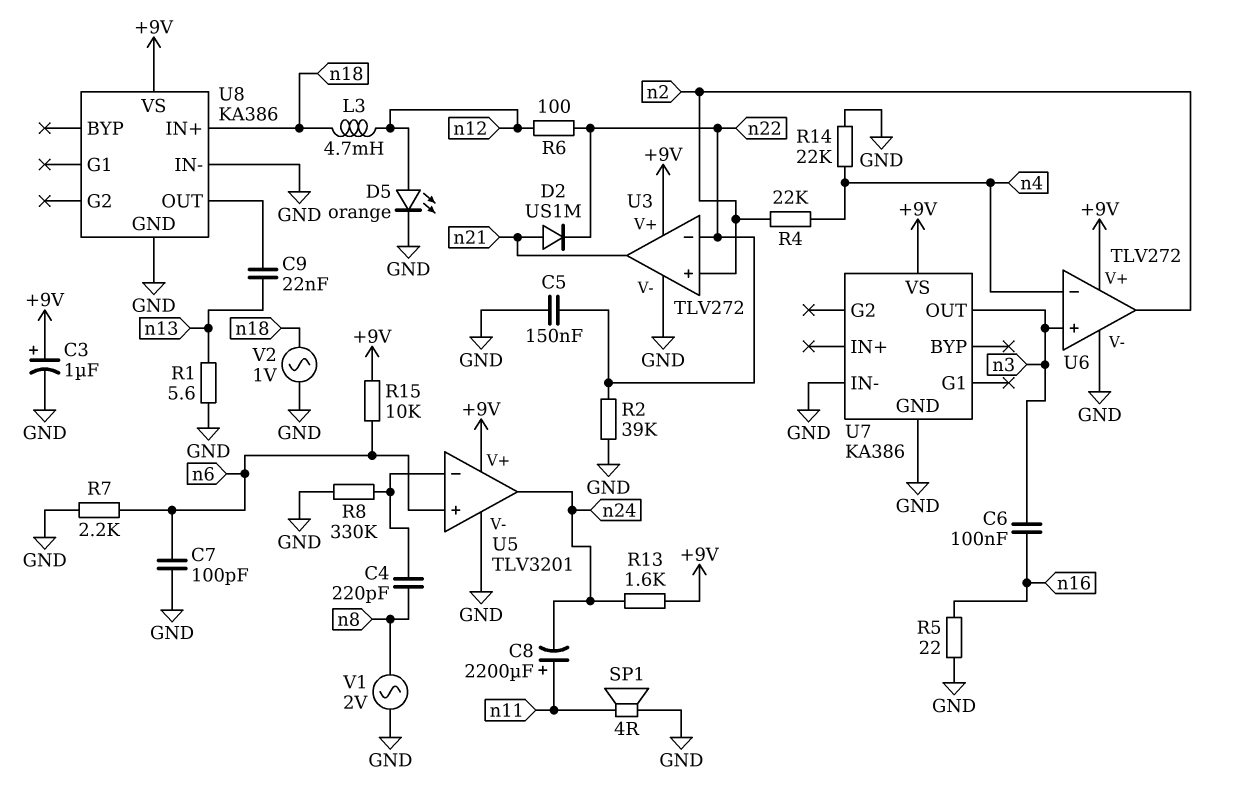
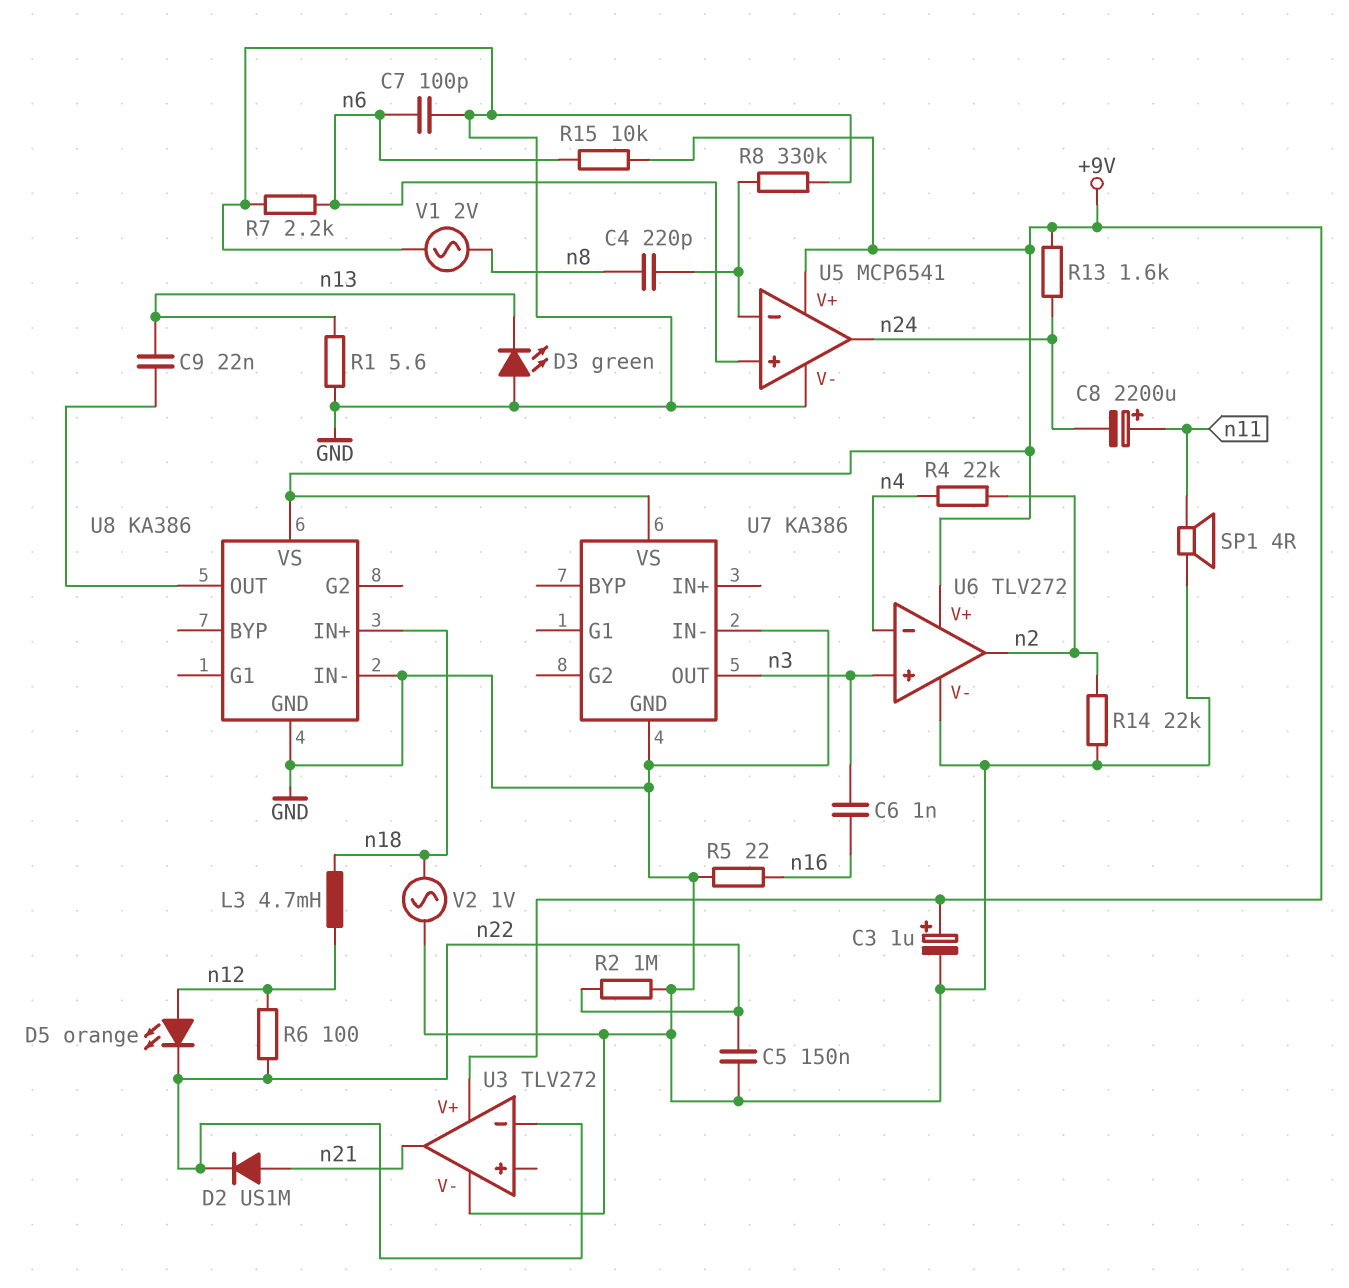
C6: 100nF (n3, n16) -> 1nF (n3, n16)
D3: none -> LED green (A GND, K n13)
D5: LED orange (A n12, K GND) -> LED orange (A n12, K n22)
R2: 39k (GND, n22) -> 1M (GND, n22)
R14: 22k (GND, n4) -> 22k (GND, n2)
U3 pin in+: n2 -> none
U5: TLV3201 -> MCP6541

